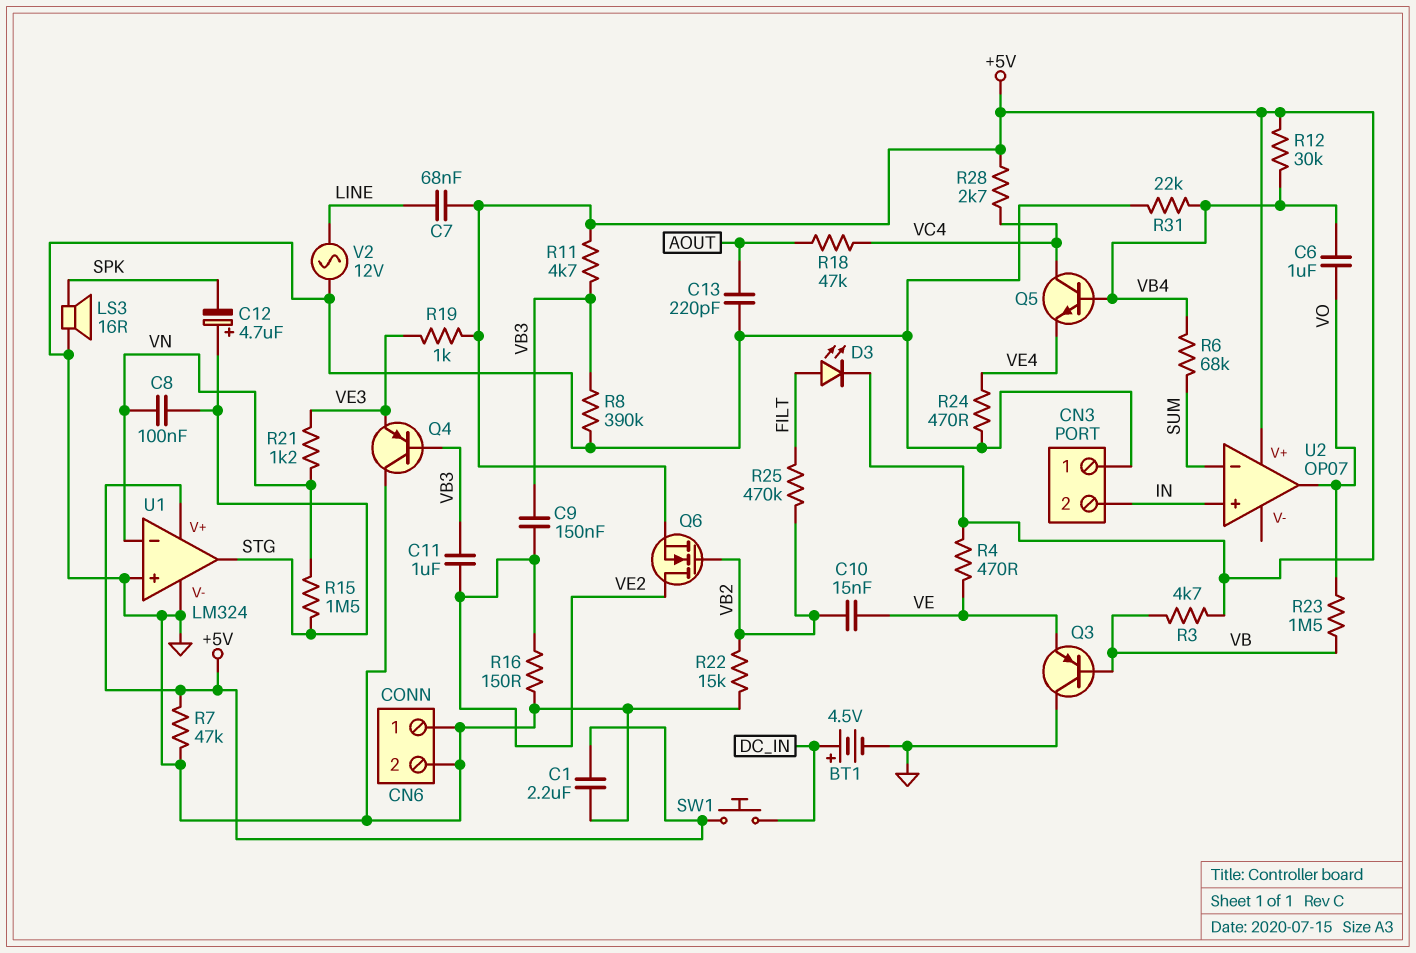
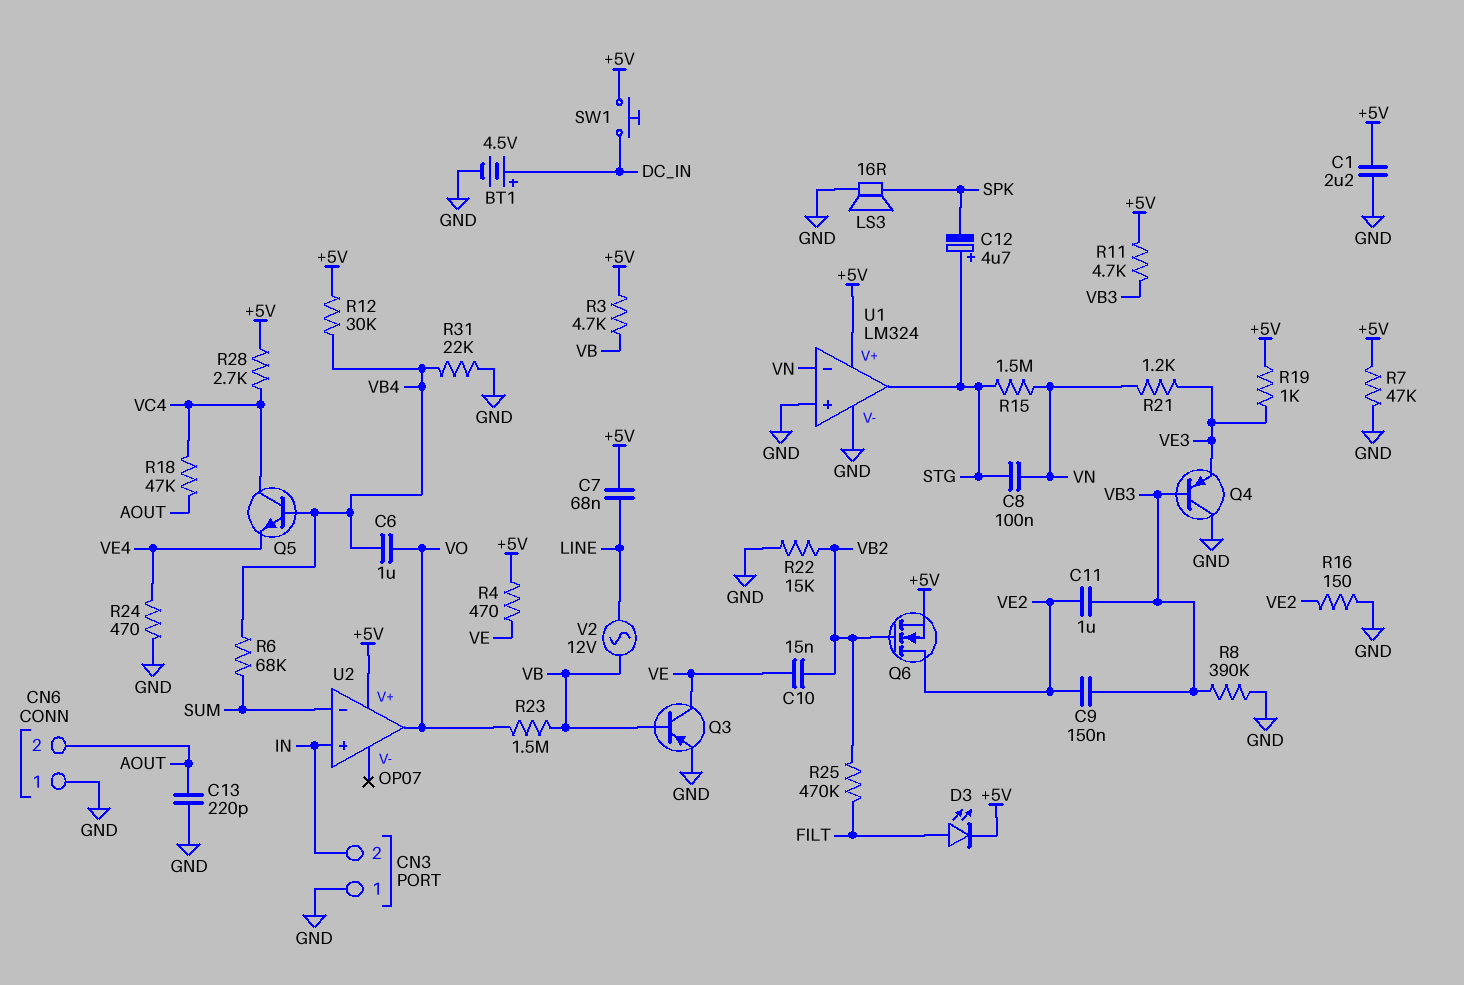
CN6 pin 2: GND -> AOUT
Q3: PNP (B VB, C GND, E VE) -> PNP (B VB, C VE, E GND)
V2: AC 12V (GND, LINE) -> AC 12V (LINE, VB)

